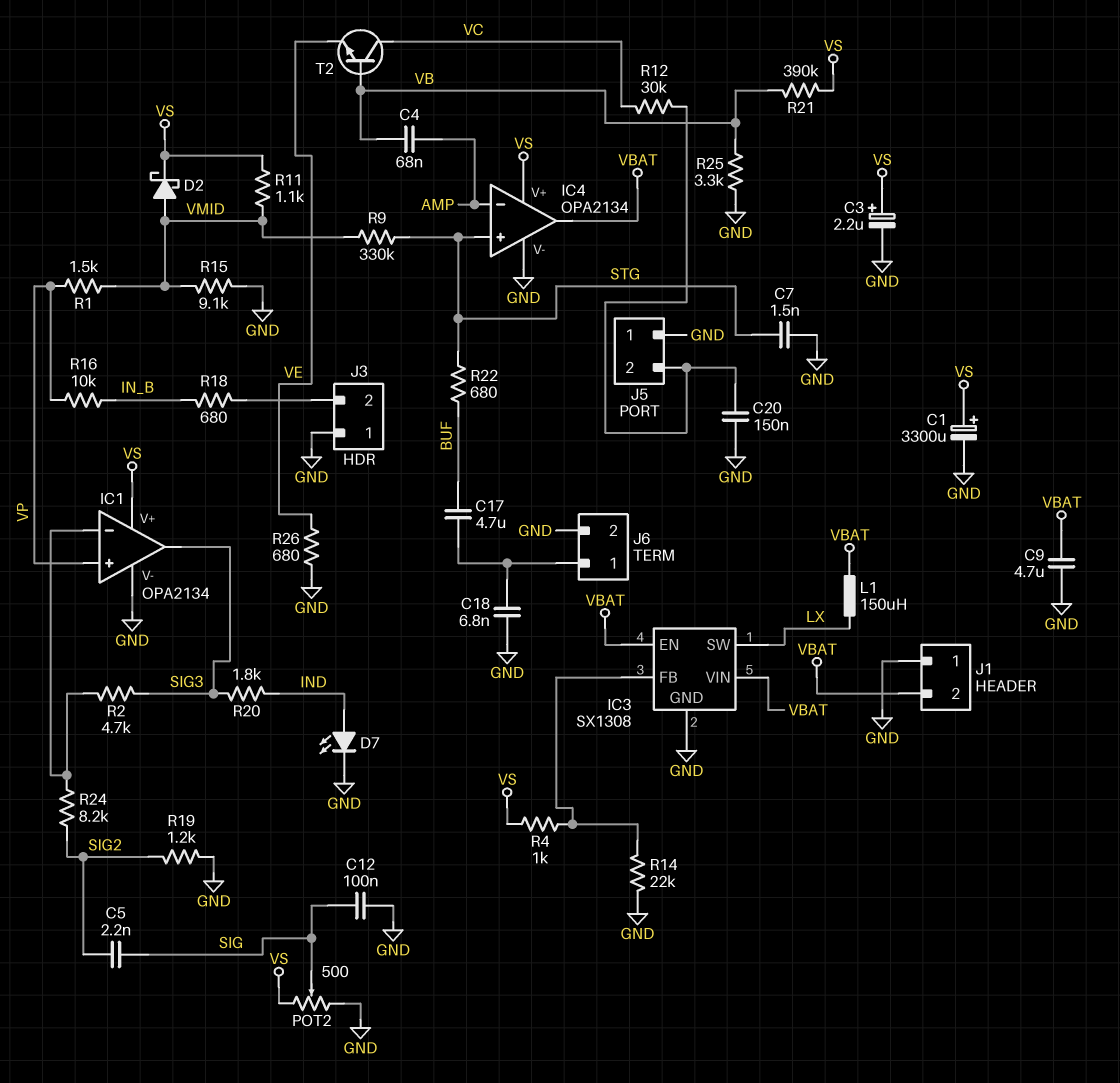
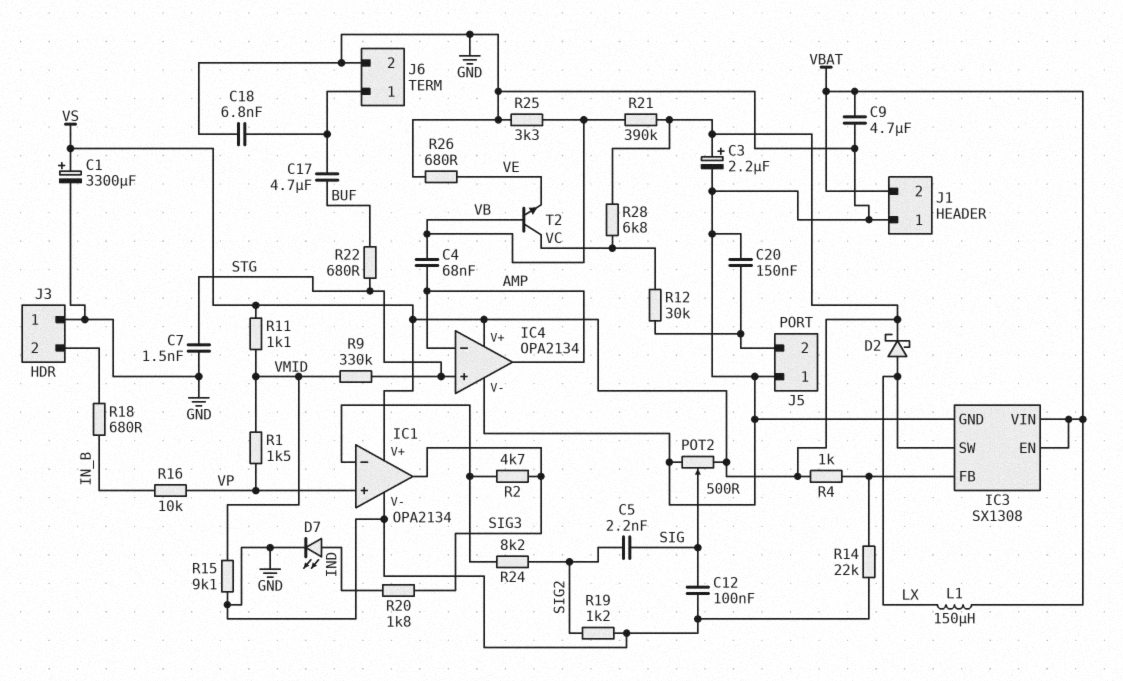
D2: schottky (A VMID, K VS) -> schottky (A LX, K VS)
IC4 pin out: VBAT -> AMP
R28: none -> 6.8k (VC, VS)

